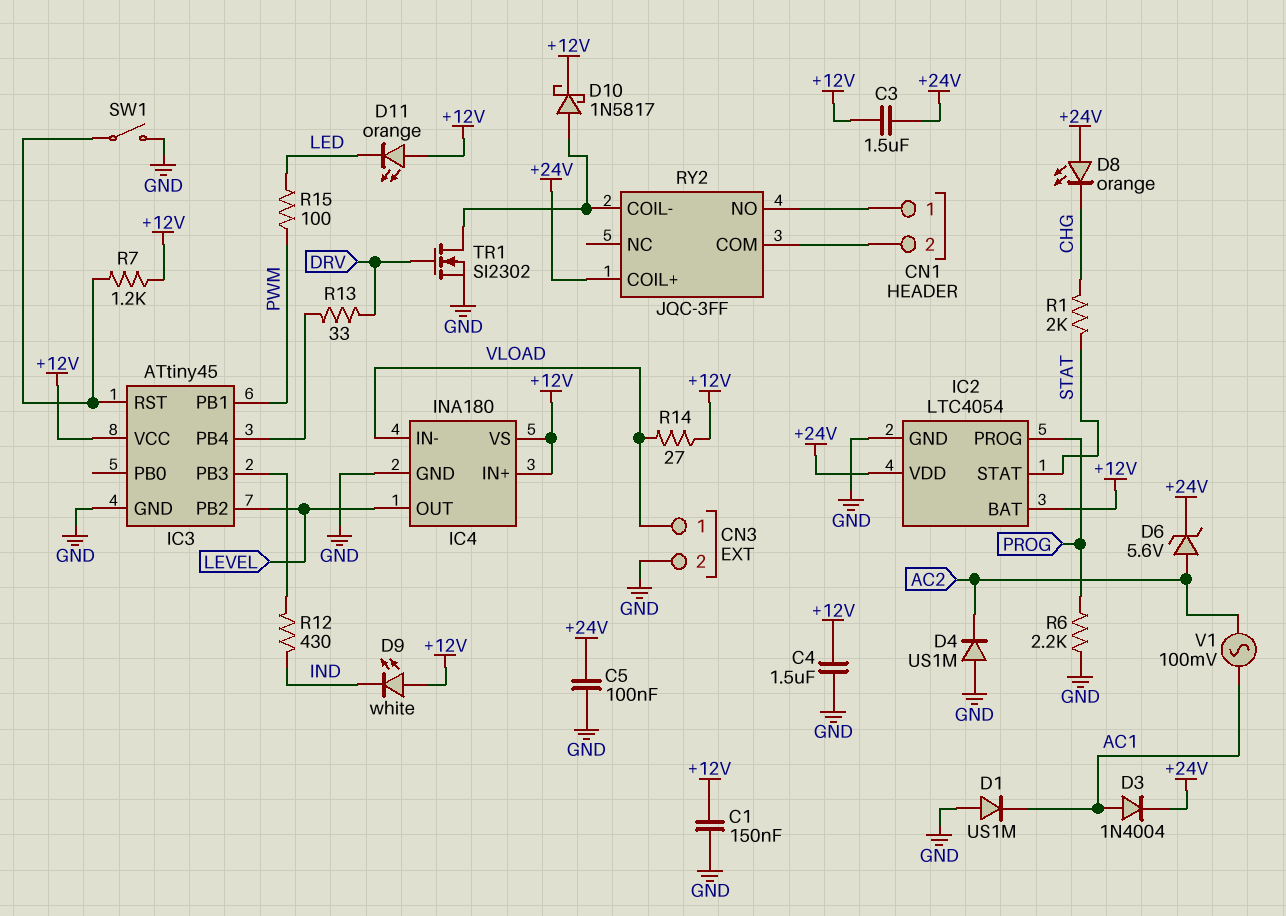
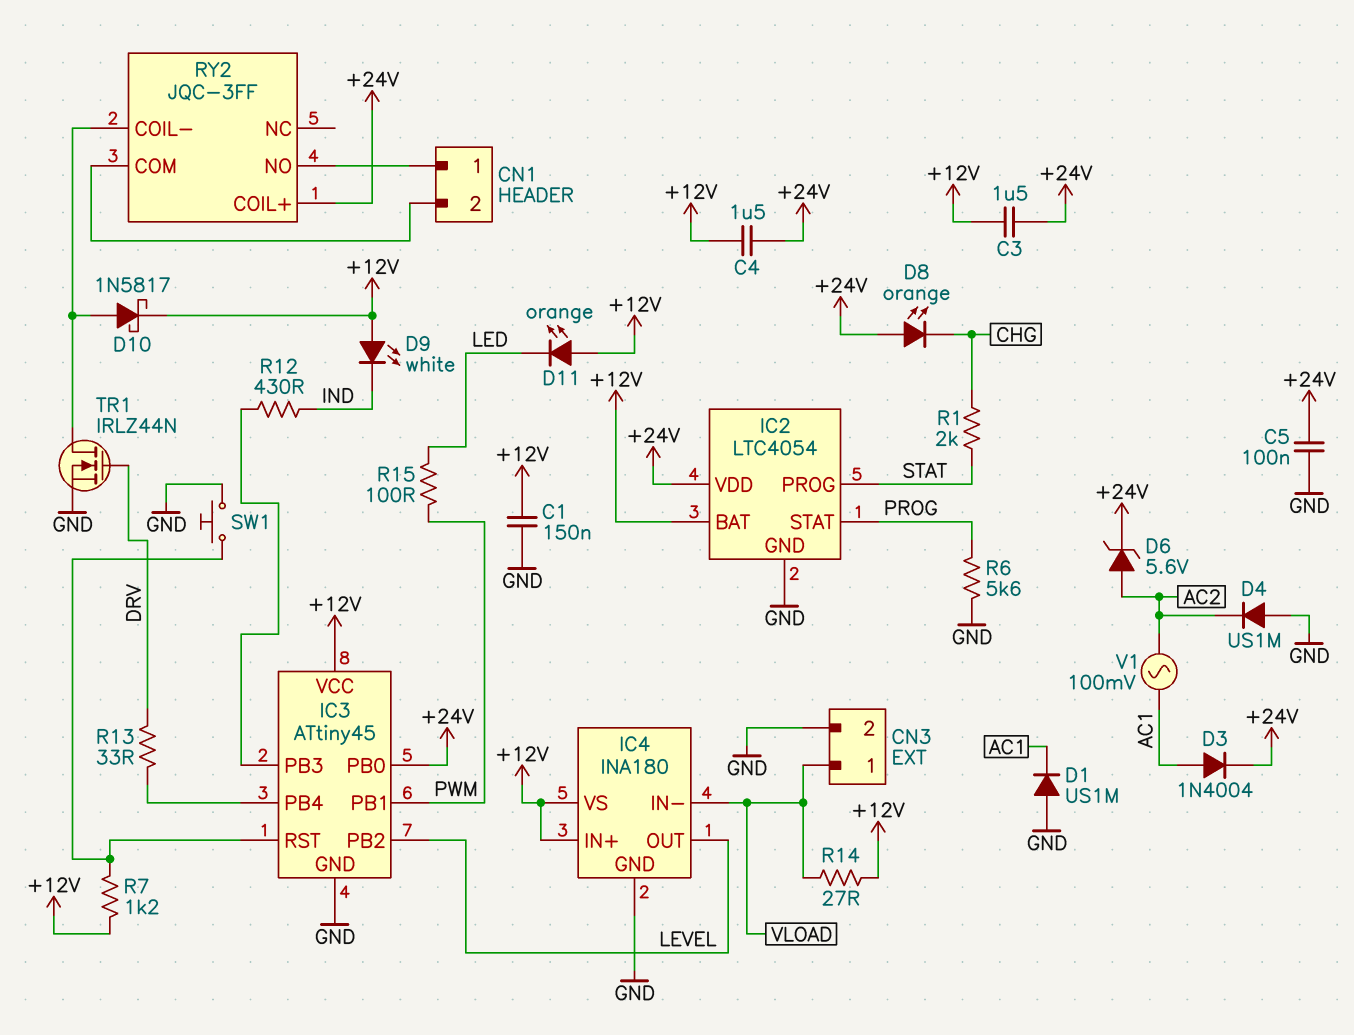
C4: 1.5uF (+12V, GND) -> 1.5uF (+12V, +24V)
IC2 pin PROG: PROG -> STAT
IC2 pin STAT: STAT -> PROG
IC3 pin PB0: none -> +24V
R6: 2.2k (GND, PROG) -> 5.6k (GND, PROG)
SW1: switch (GND, IC3/RST) -> button (GND, IC3/RST)
TR1: NMOS SI2302 (G DRV, D RY2/COIL-, S GND) -> NMOS IRLZ44N (G DRV, D RY2/COIL-, S GND)

